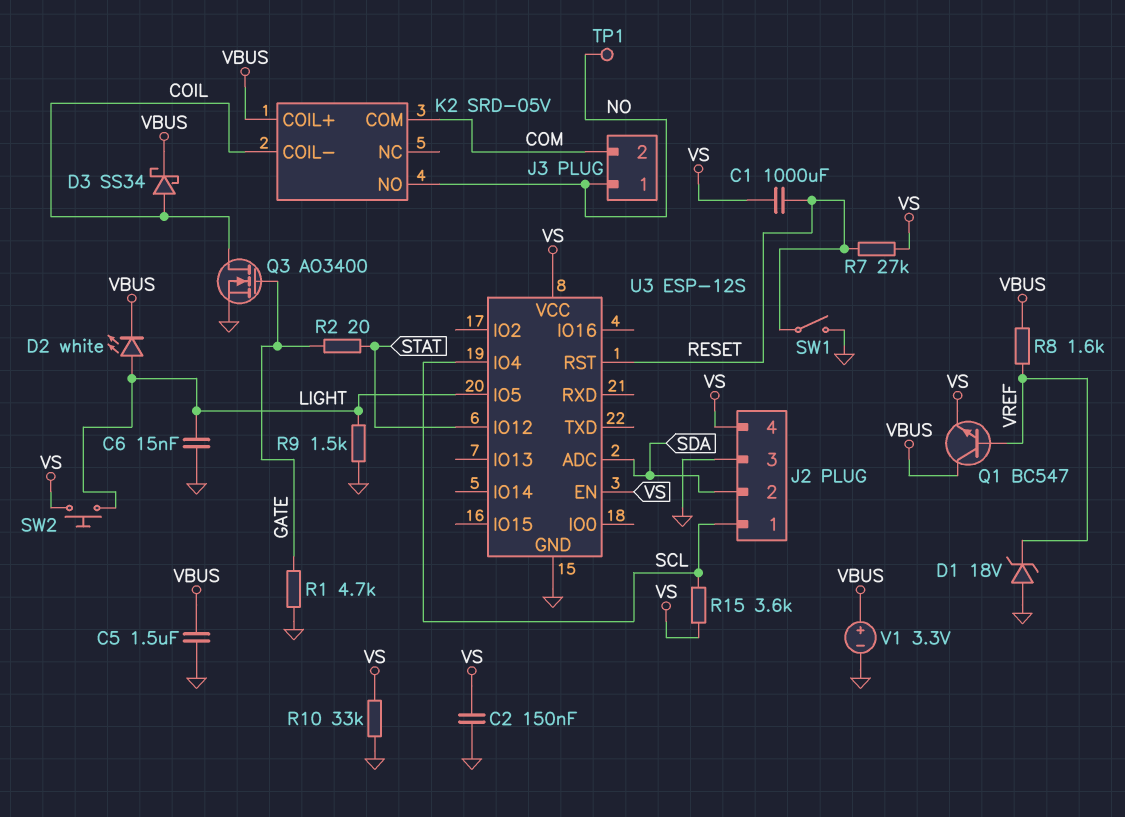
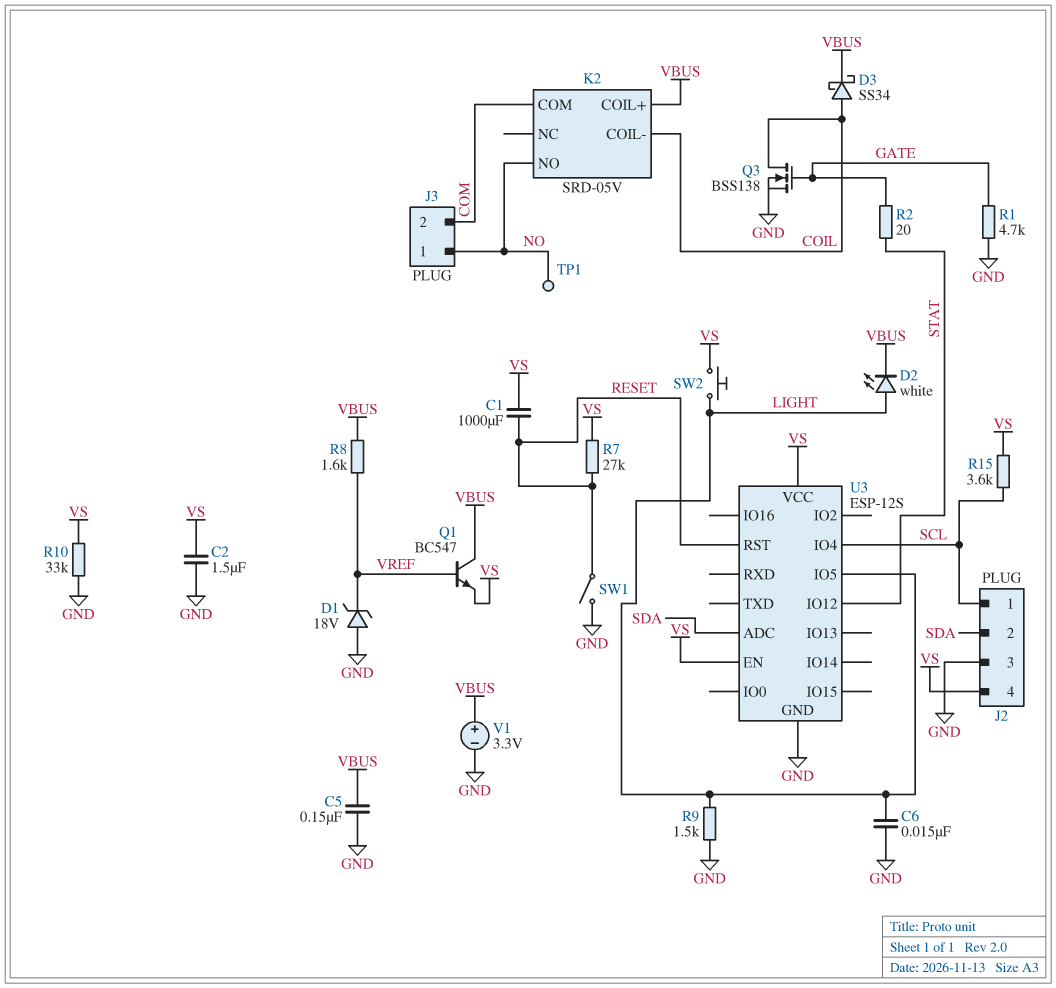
C2: 150nF (GND, VS) -> 1.5uF (GND, VS)
C5: 1.5uF (GND, VBUS) -> 150nF (GND, VBUS)
Q3: NMOS AO3400 (G GATE, D COIL, S GND) -> NMOS BSS138 (G GATE, D COIL, S GND)

